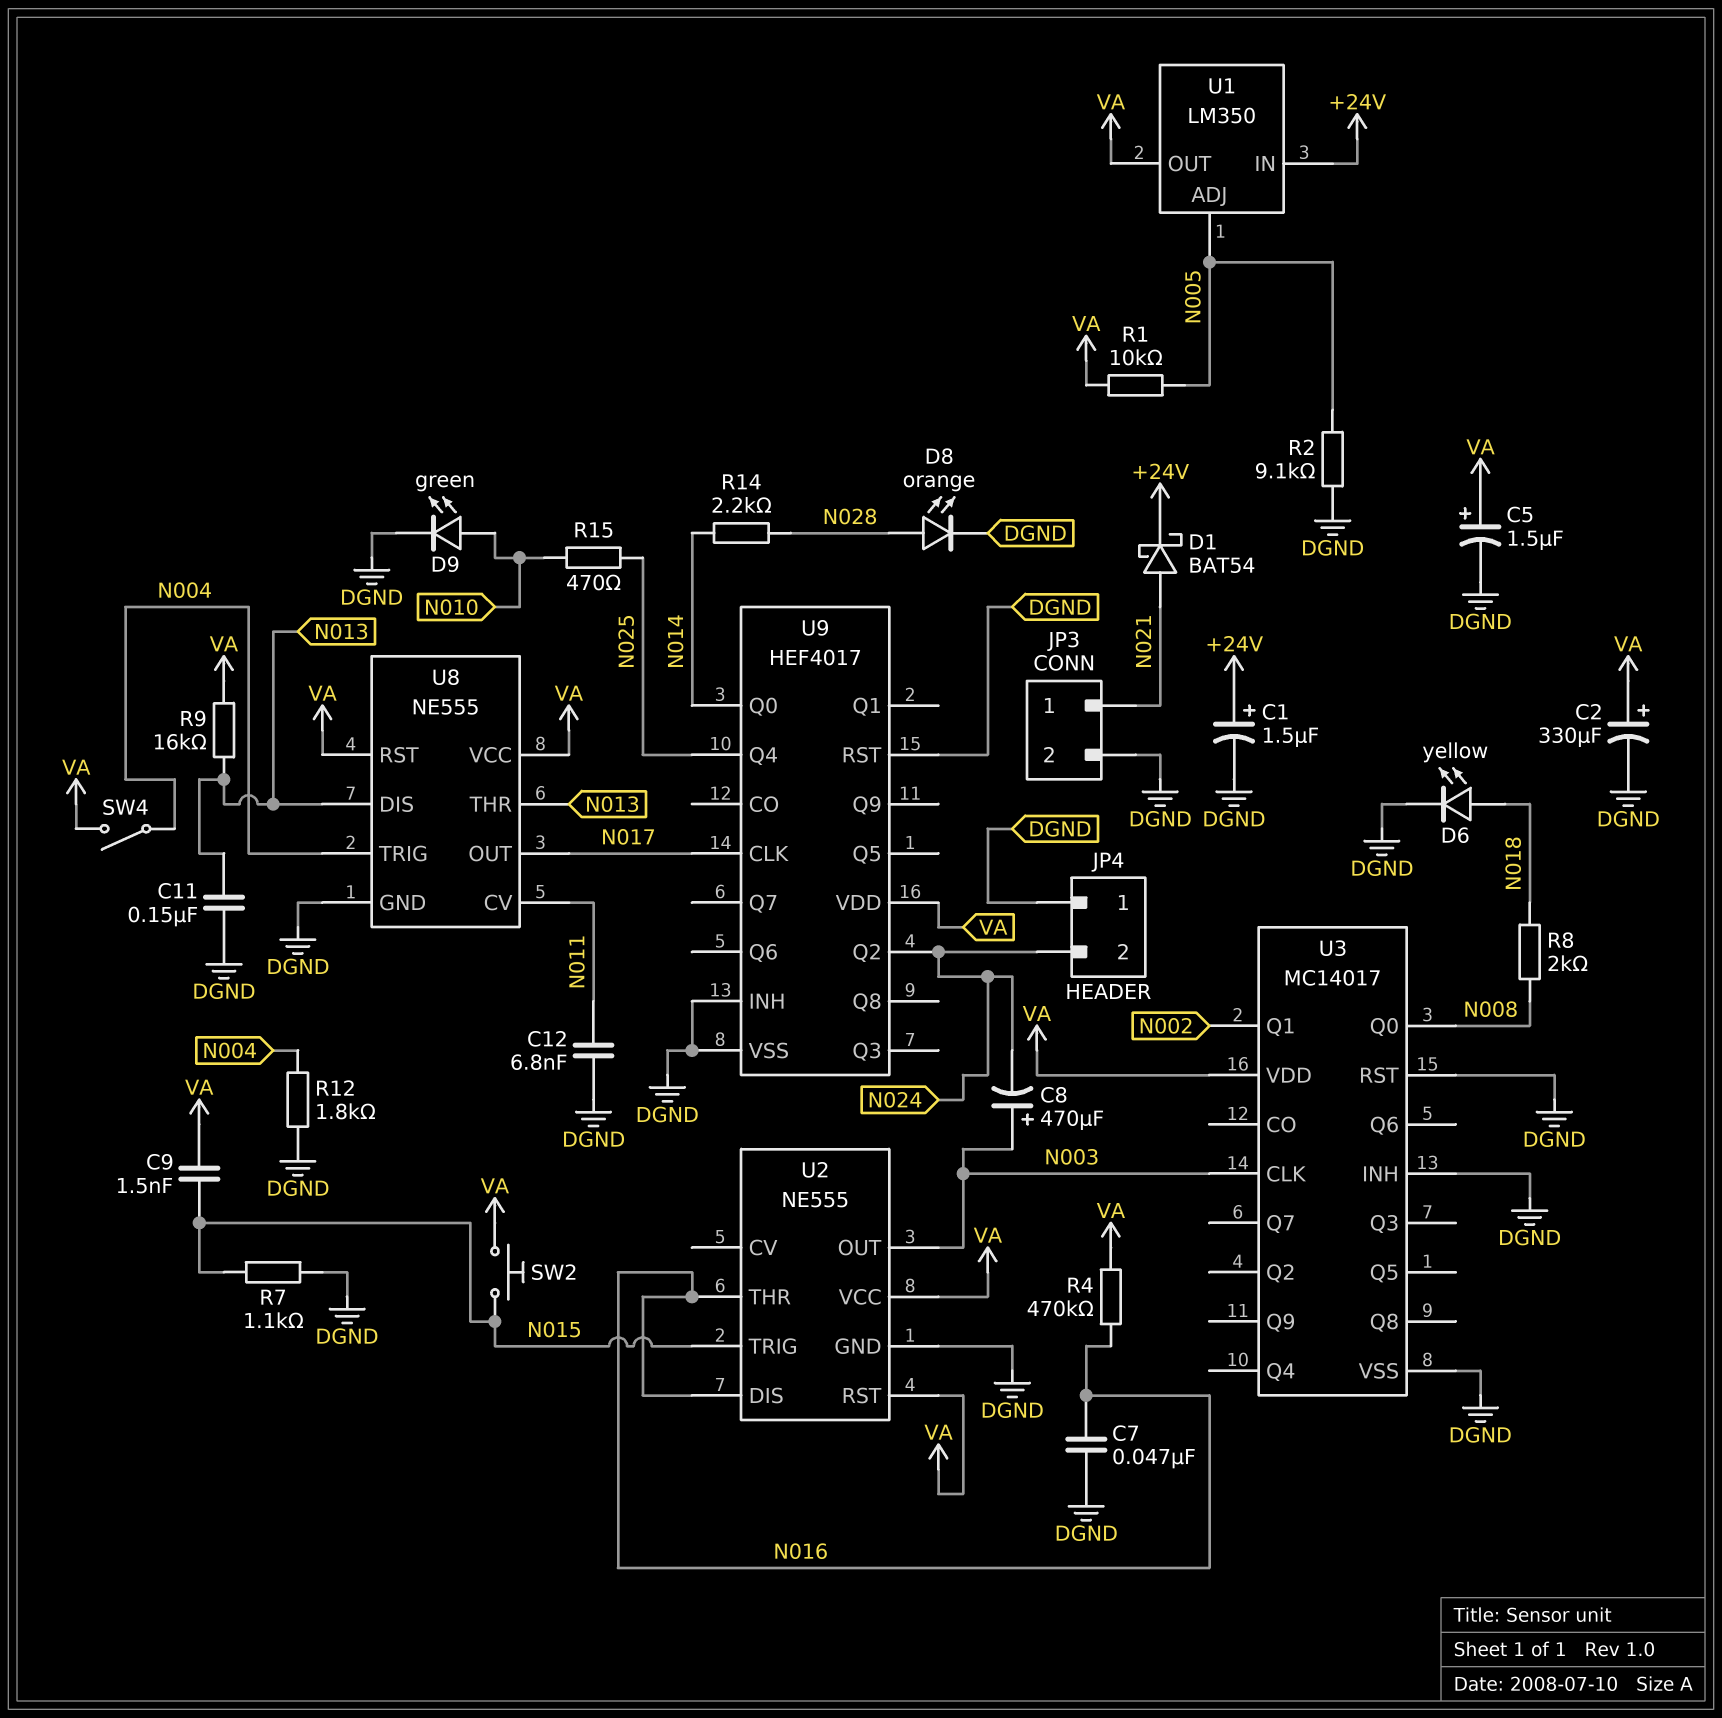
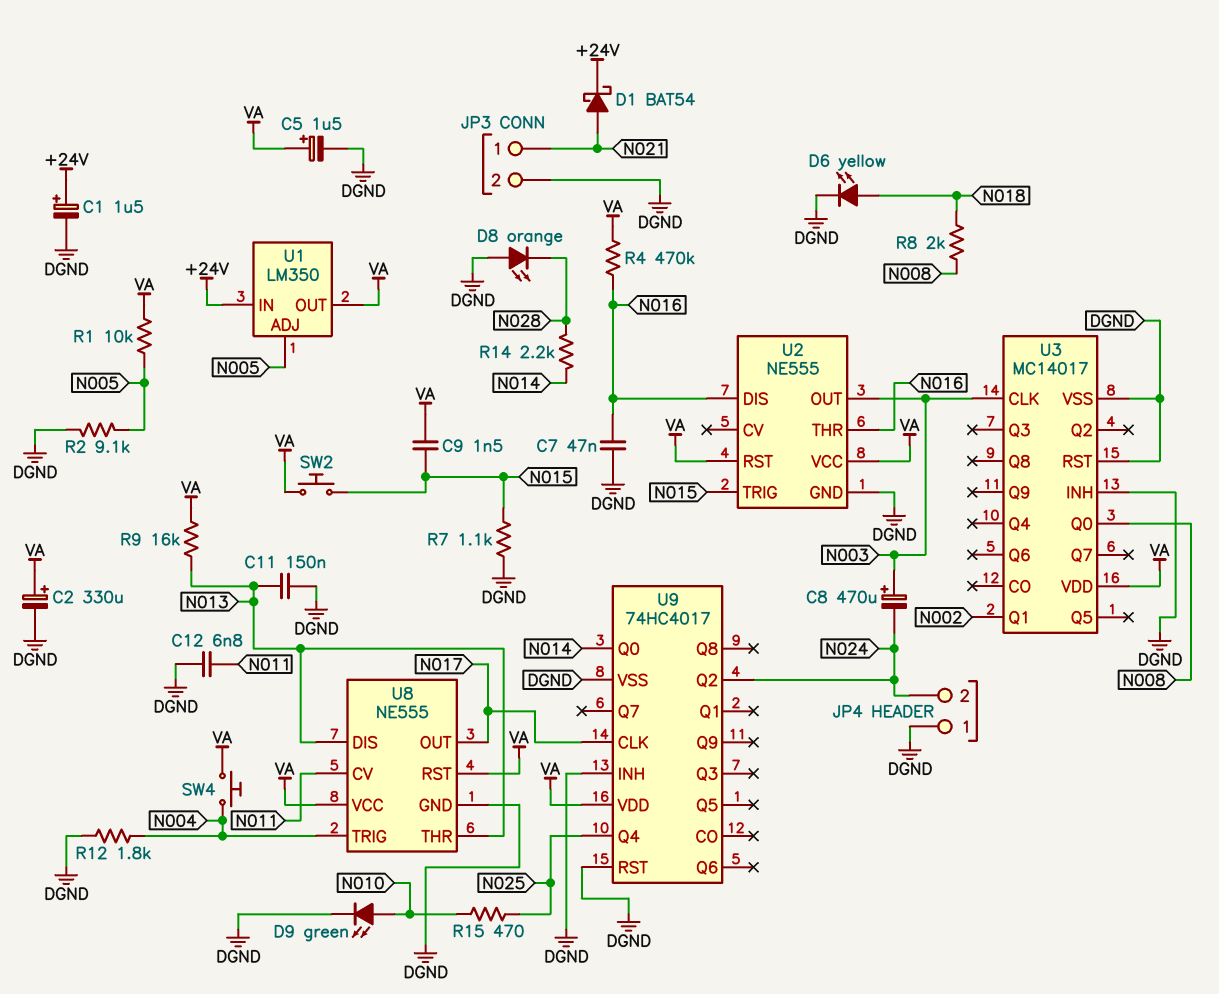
D8: LED orange (A N028, K DGND) -> LED orange (A DGND, K N028)
SW4: switch (N004, VA) -> button (N004, VA)
U9: HEF4017 -> 74HC4017

